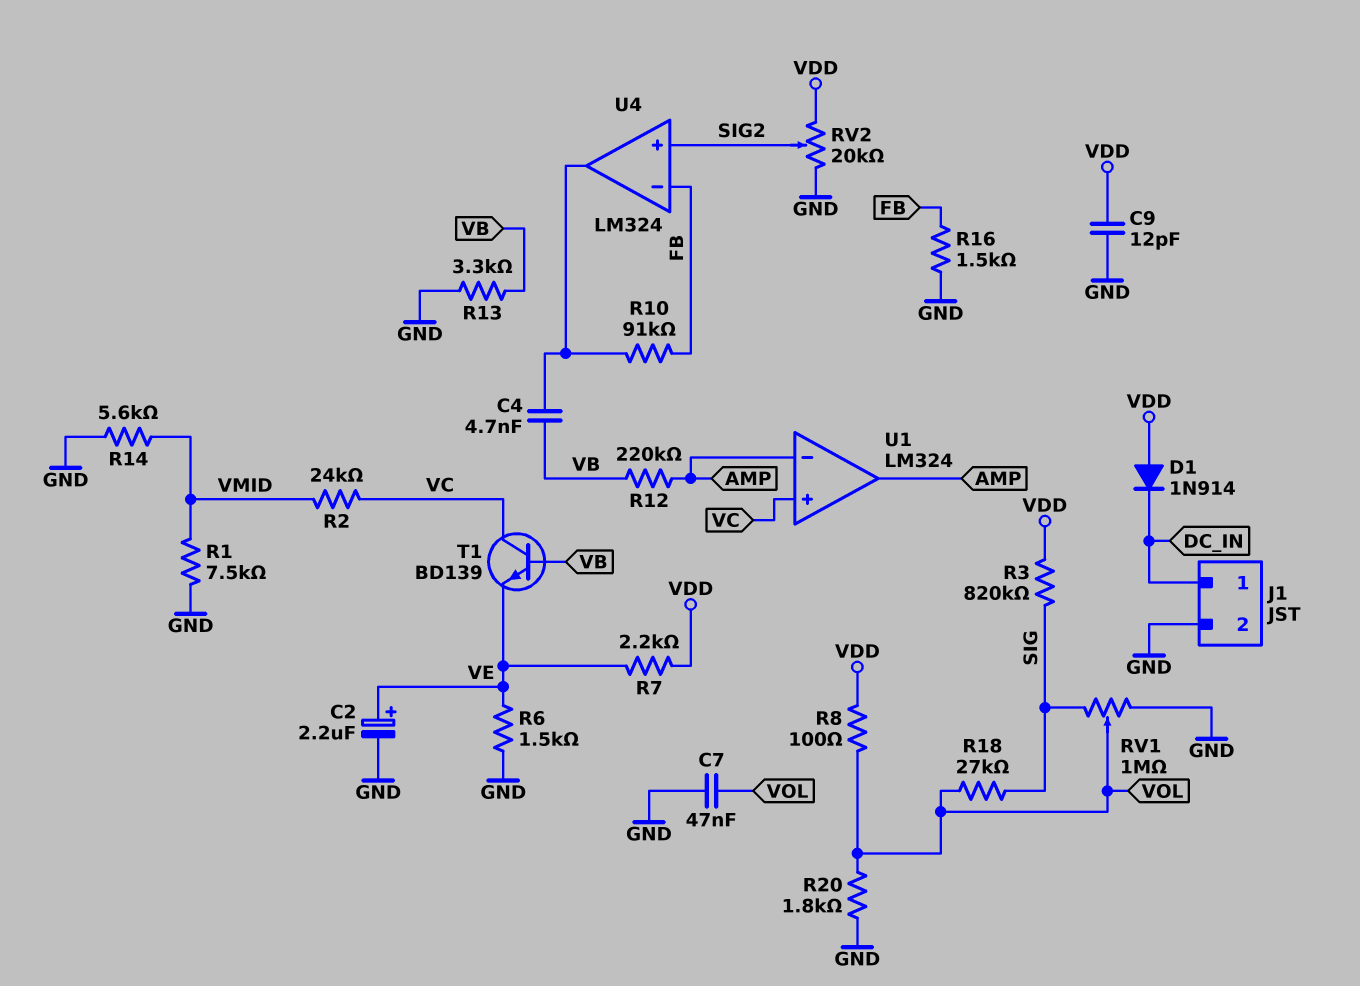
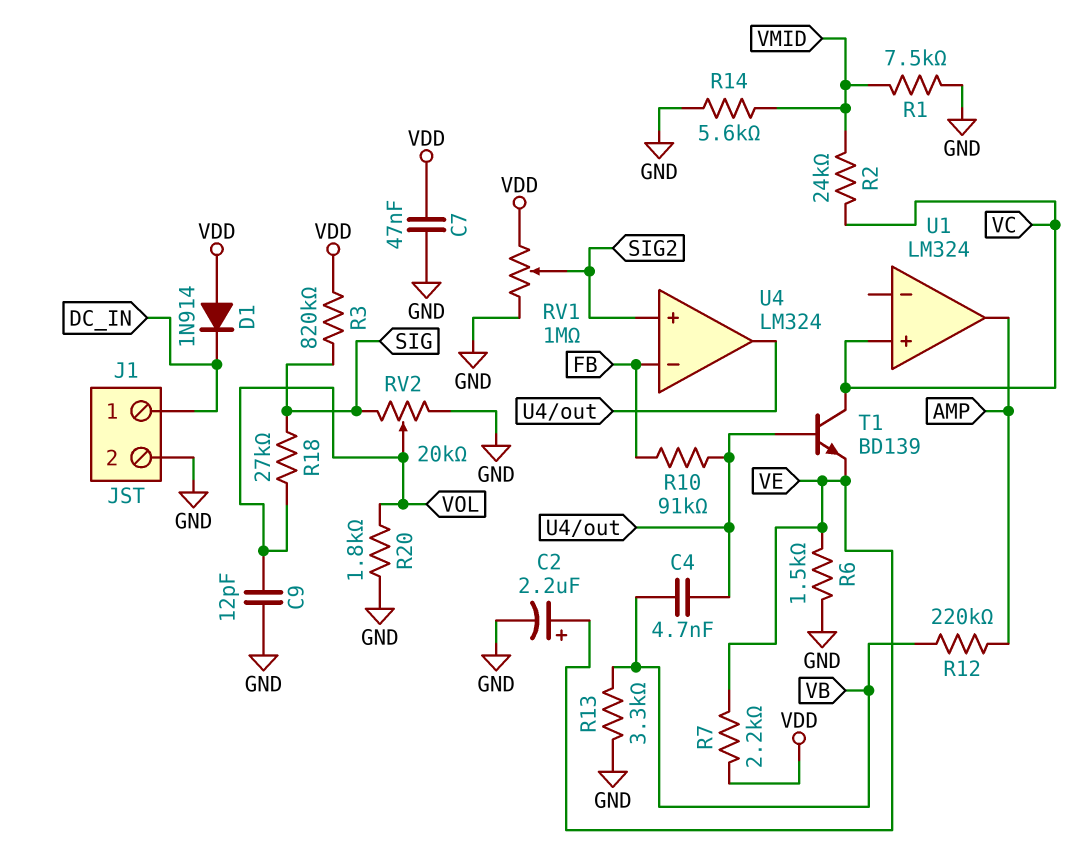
C7: 47nF (GND, VOL) -> 47nF (GND, VDD)
C9: 12pF (GND, VDD) -> 12pF (GND, VOL)
R8: 100 (VDD, VOL) -> none
R16: 1.5k (FB, GND) -> none
RV1: 1M (GND, SIG, wiper VOL) -> 1M (GND, VDD, wiper SIG2)
RV2: 20k (GND, VDD, wiper SIG2) -> 20k (GND, SIG, wiper VOL)
T1: NPN BD139 (B VB, C VC, E VE) -> NPN BD139 (B U4/out, C VC, E VE)
U1 pin in-: AMP -> none

